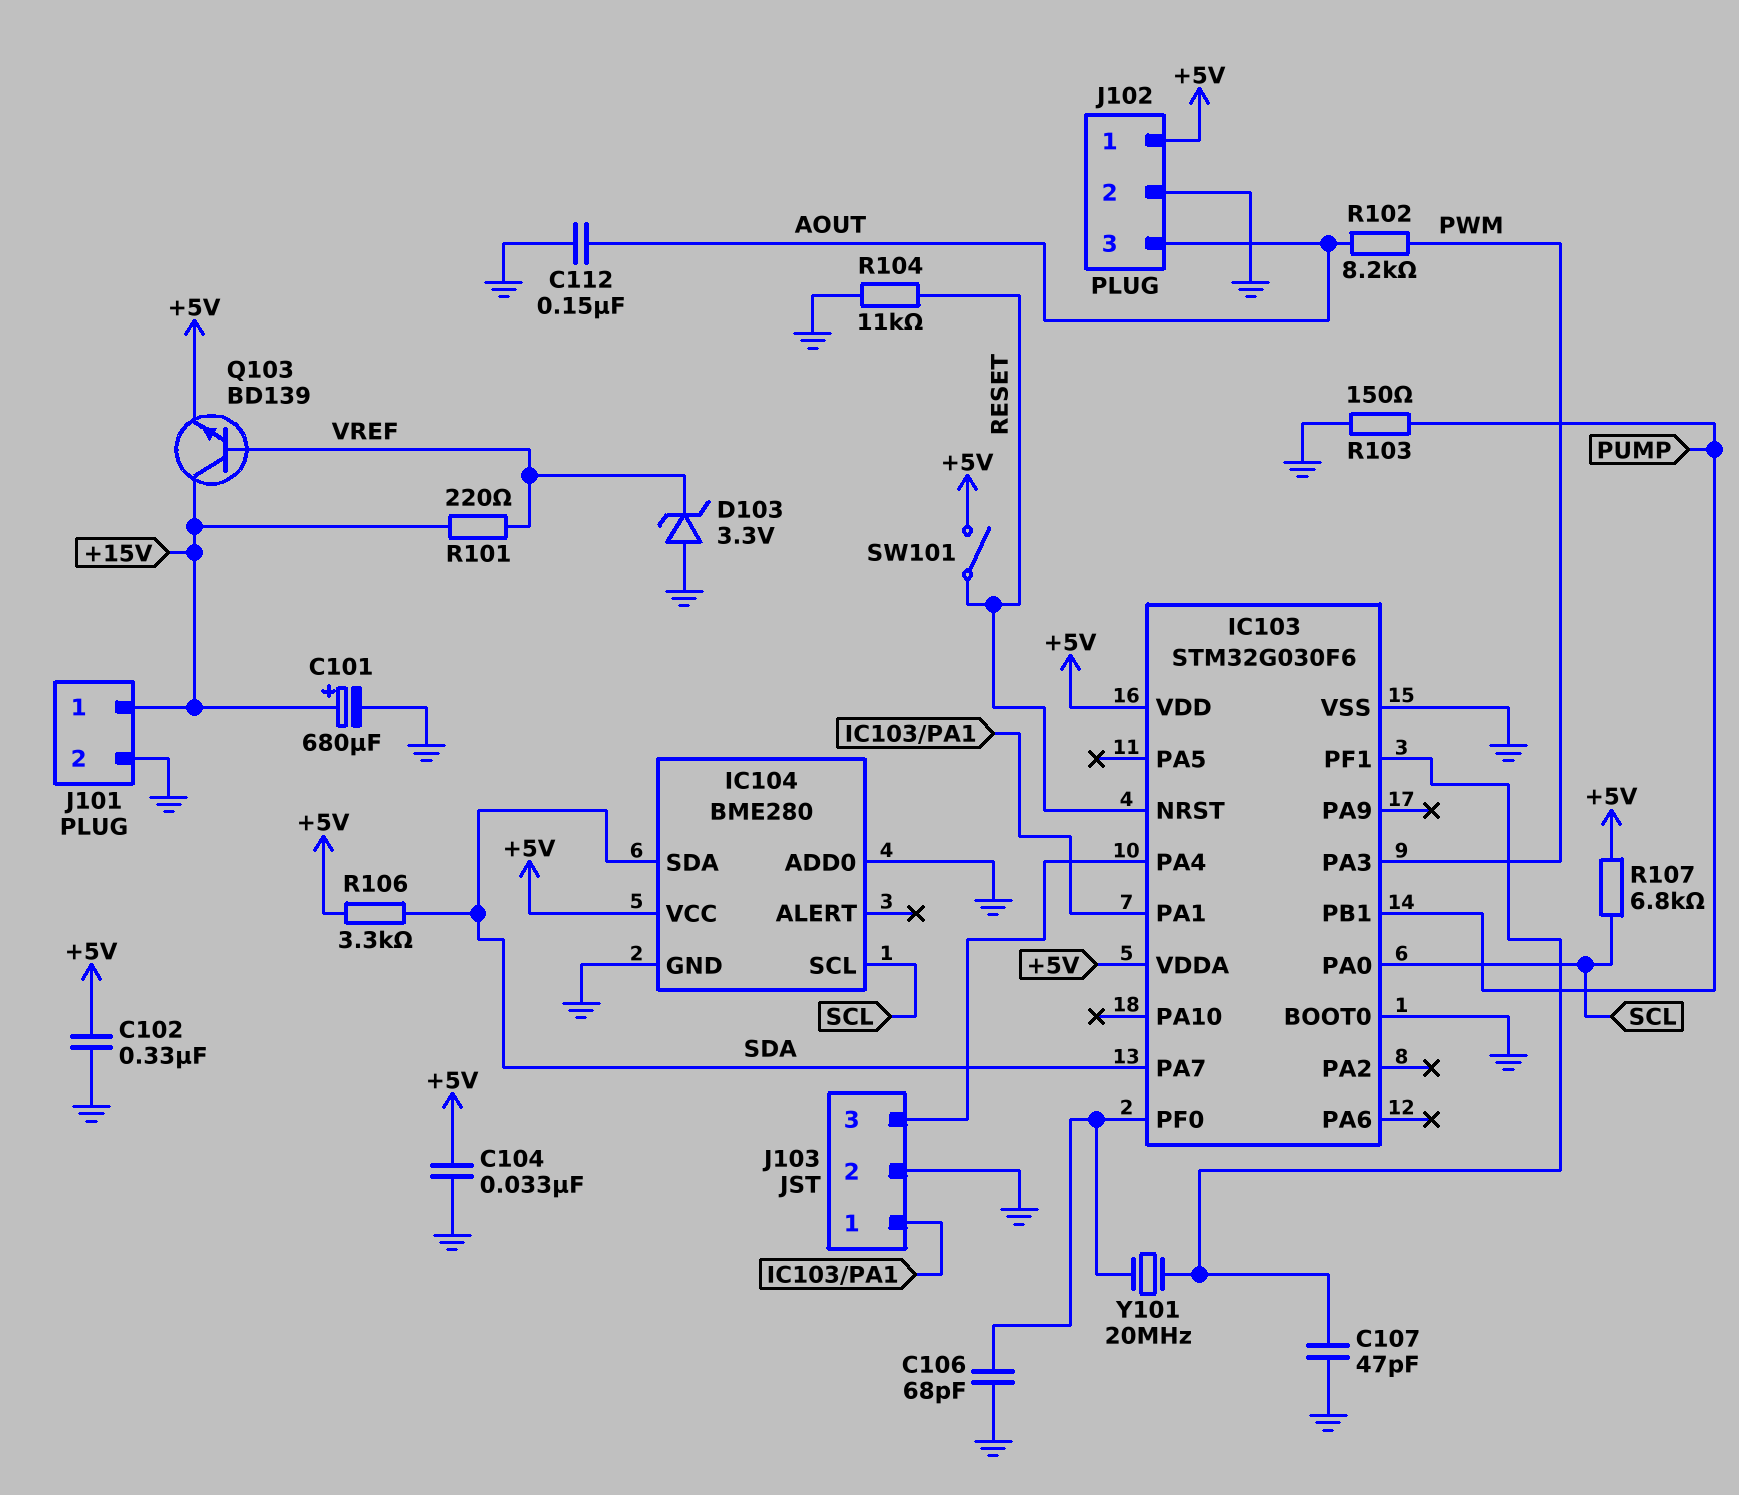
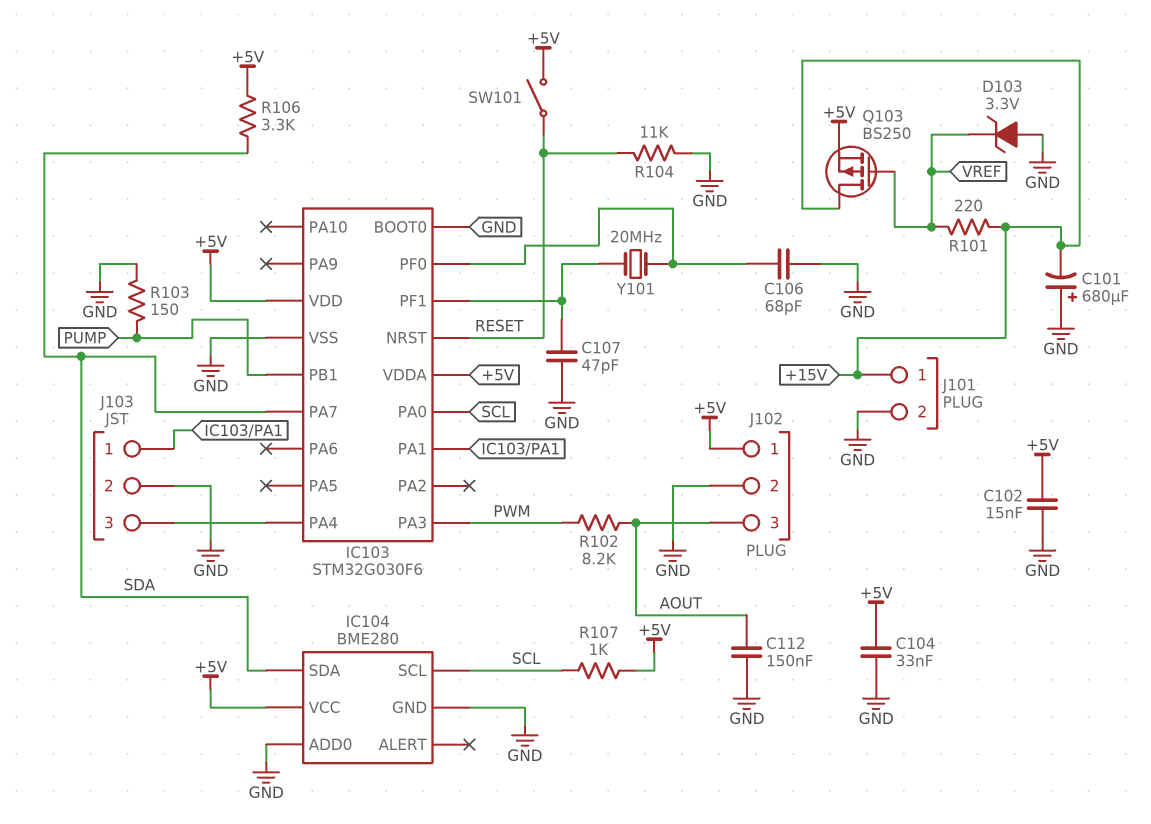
C101: 680uF (plus +15V, minus GND) -> 680uF (plus GND, minus +15V)
C102: 330nF (+5V, GND) -> 15nF (+5V, GND)
Q103: NPN BD139 (B VREF, C +15V, E +5V) -> PMOS BS250 (G VREF, D +15V, S +5V)
R107: 6.8k (+5V, SCL) -> 1k (+5V, SCL)

